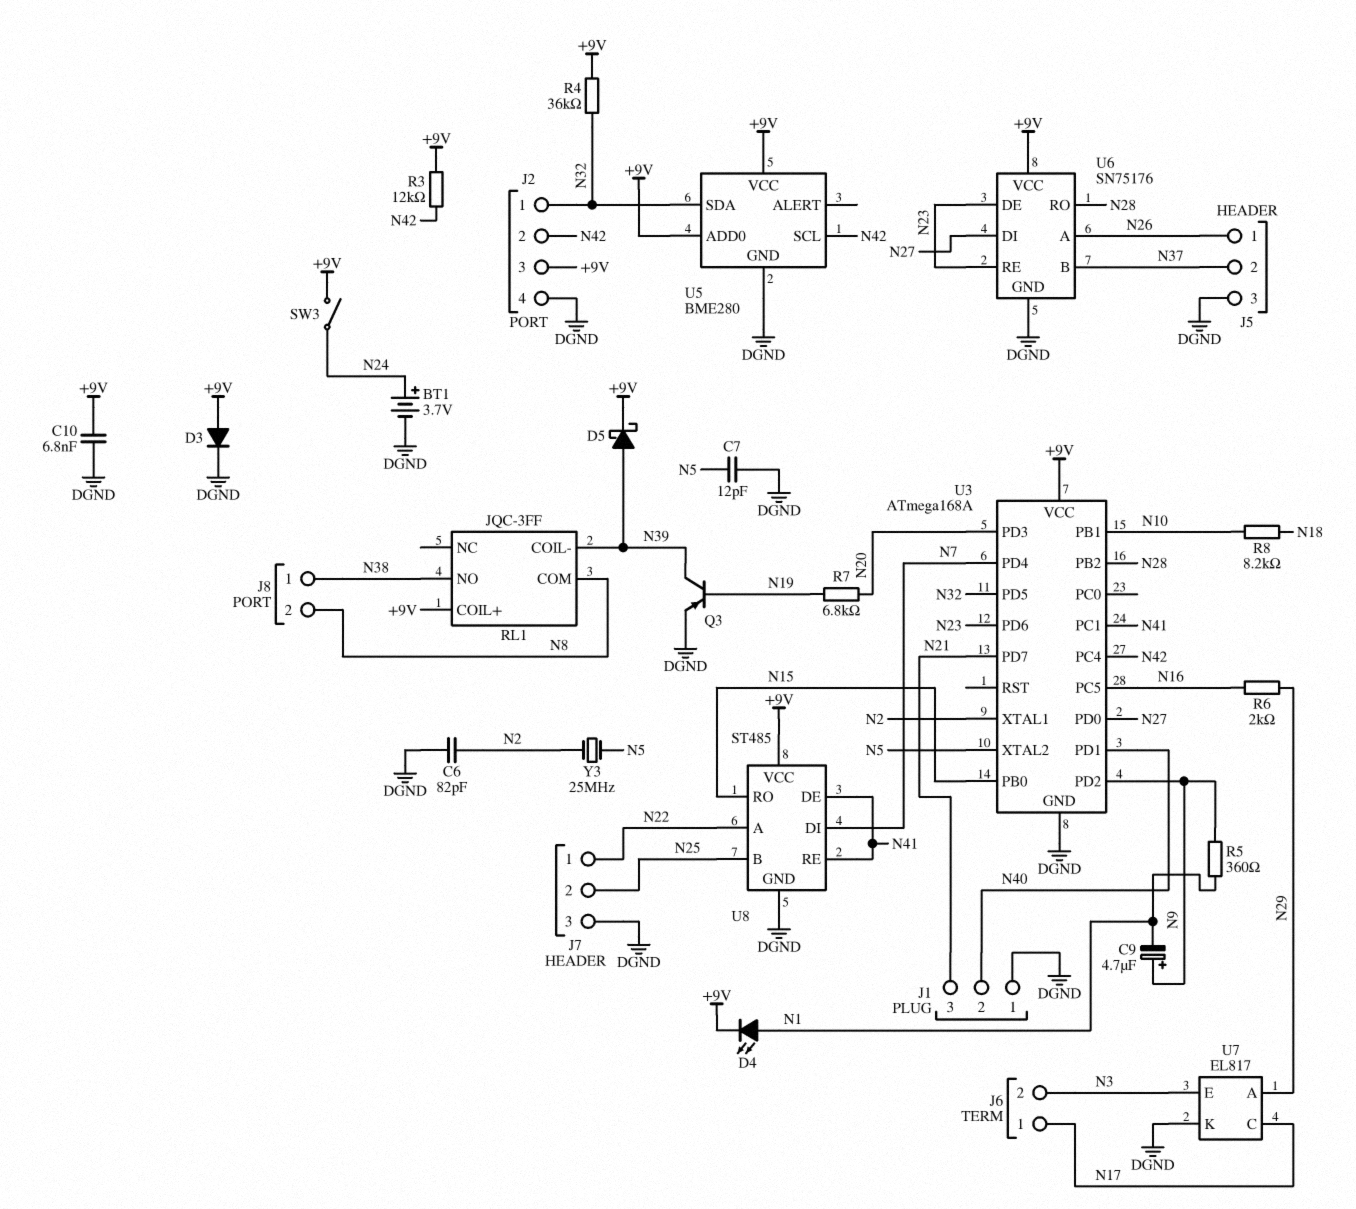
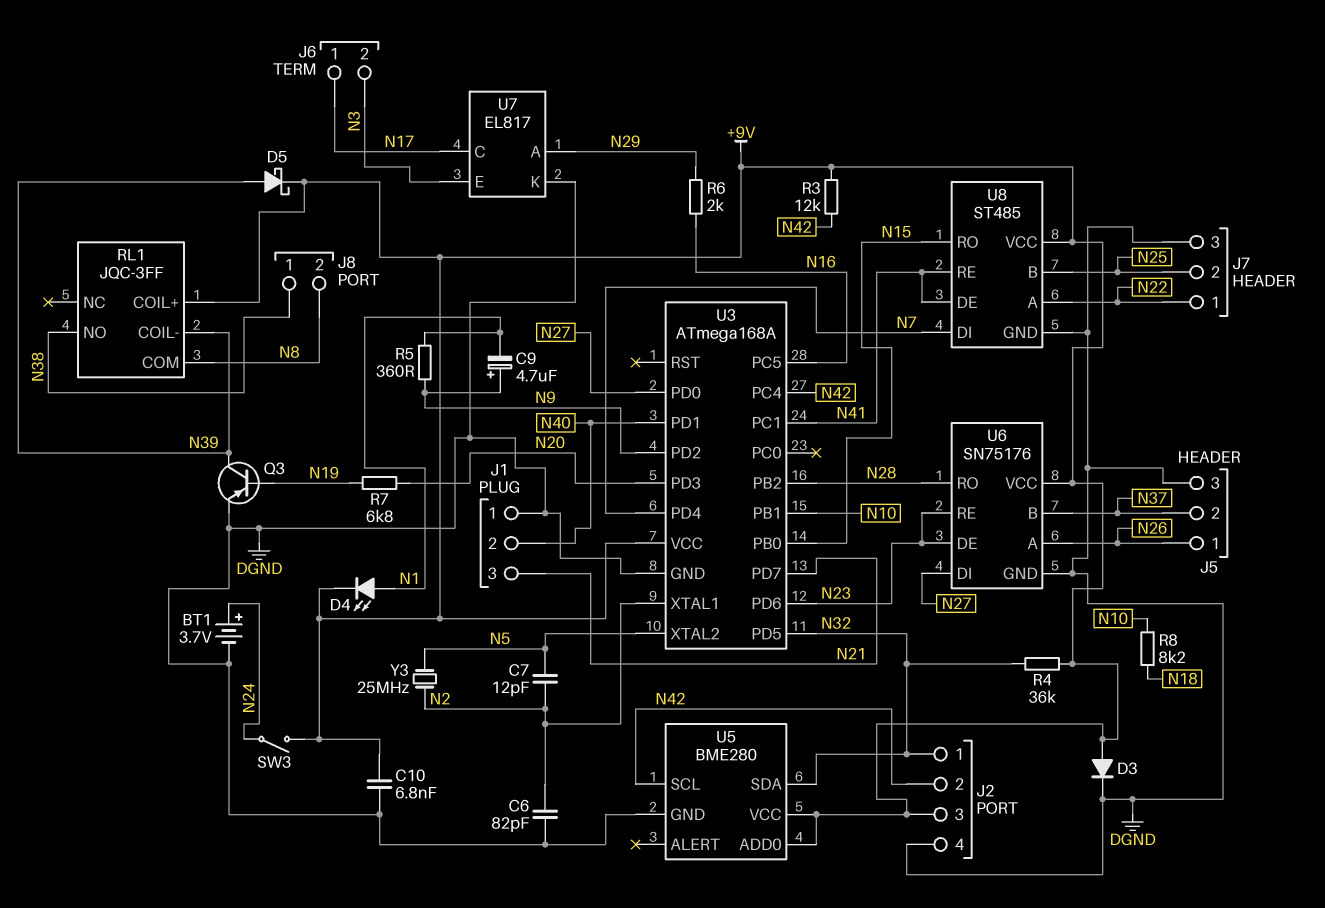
C7: 12pF (DGND, N5) -> 12pF (N2, N5)

